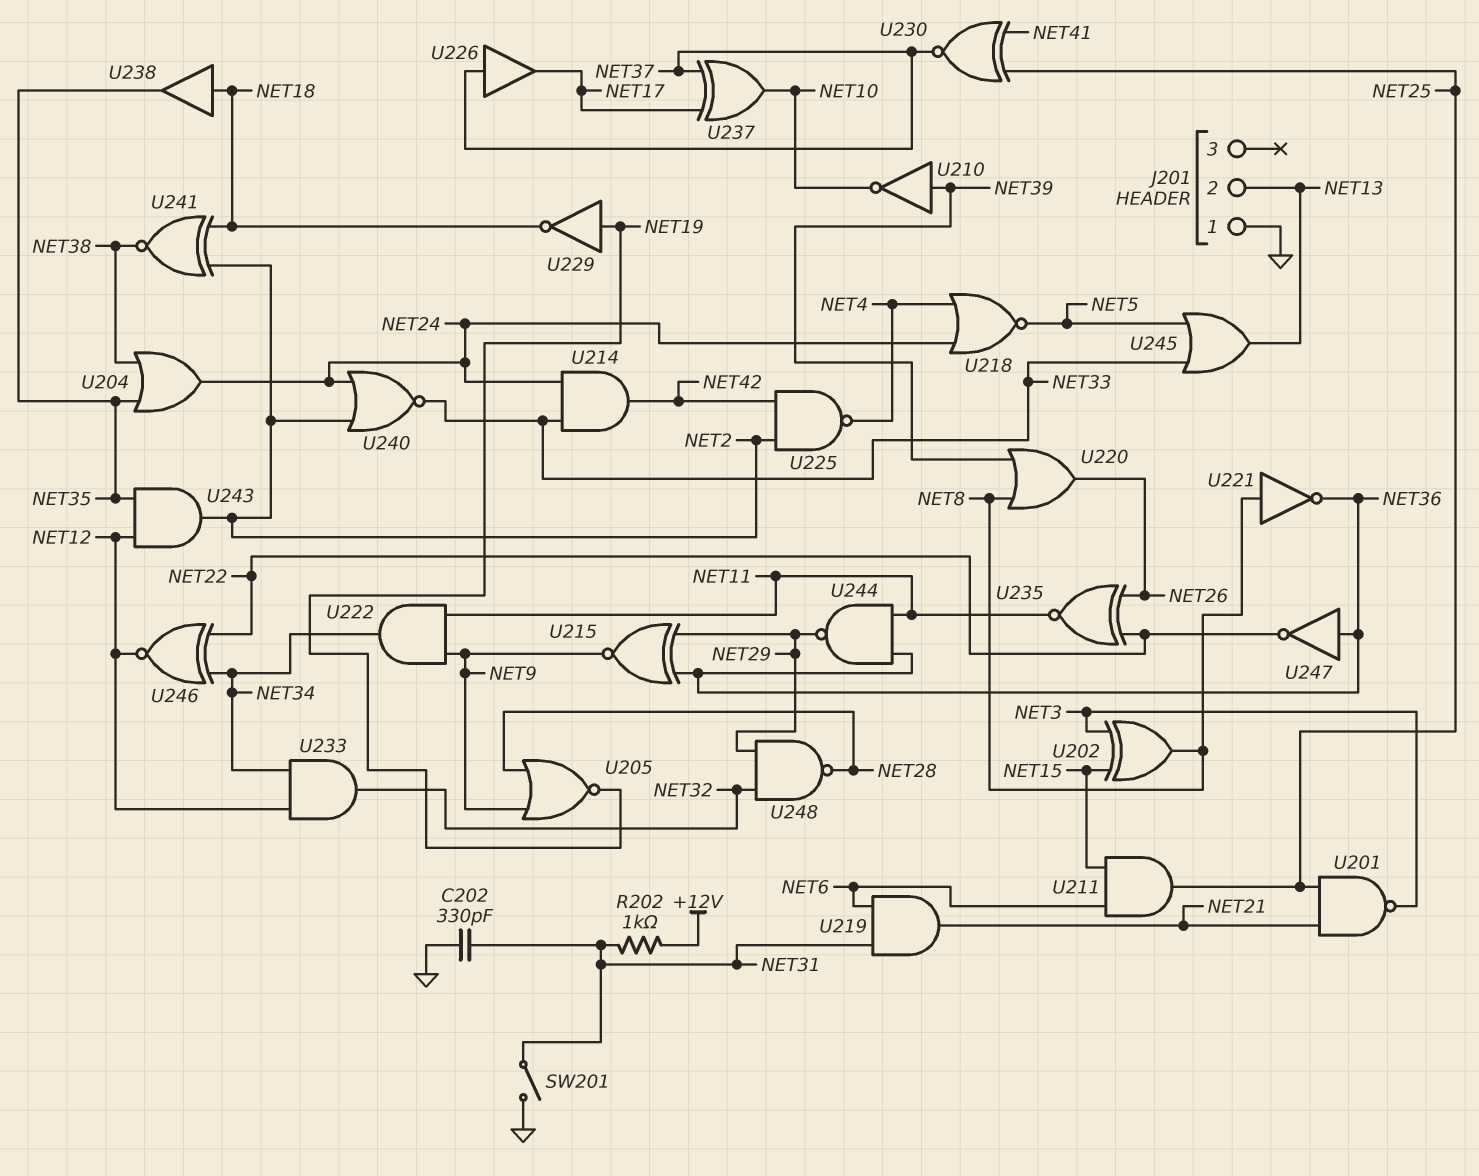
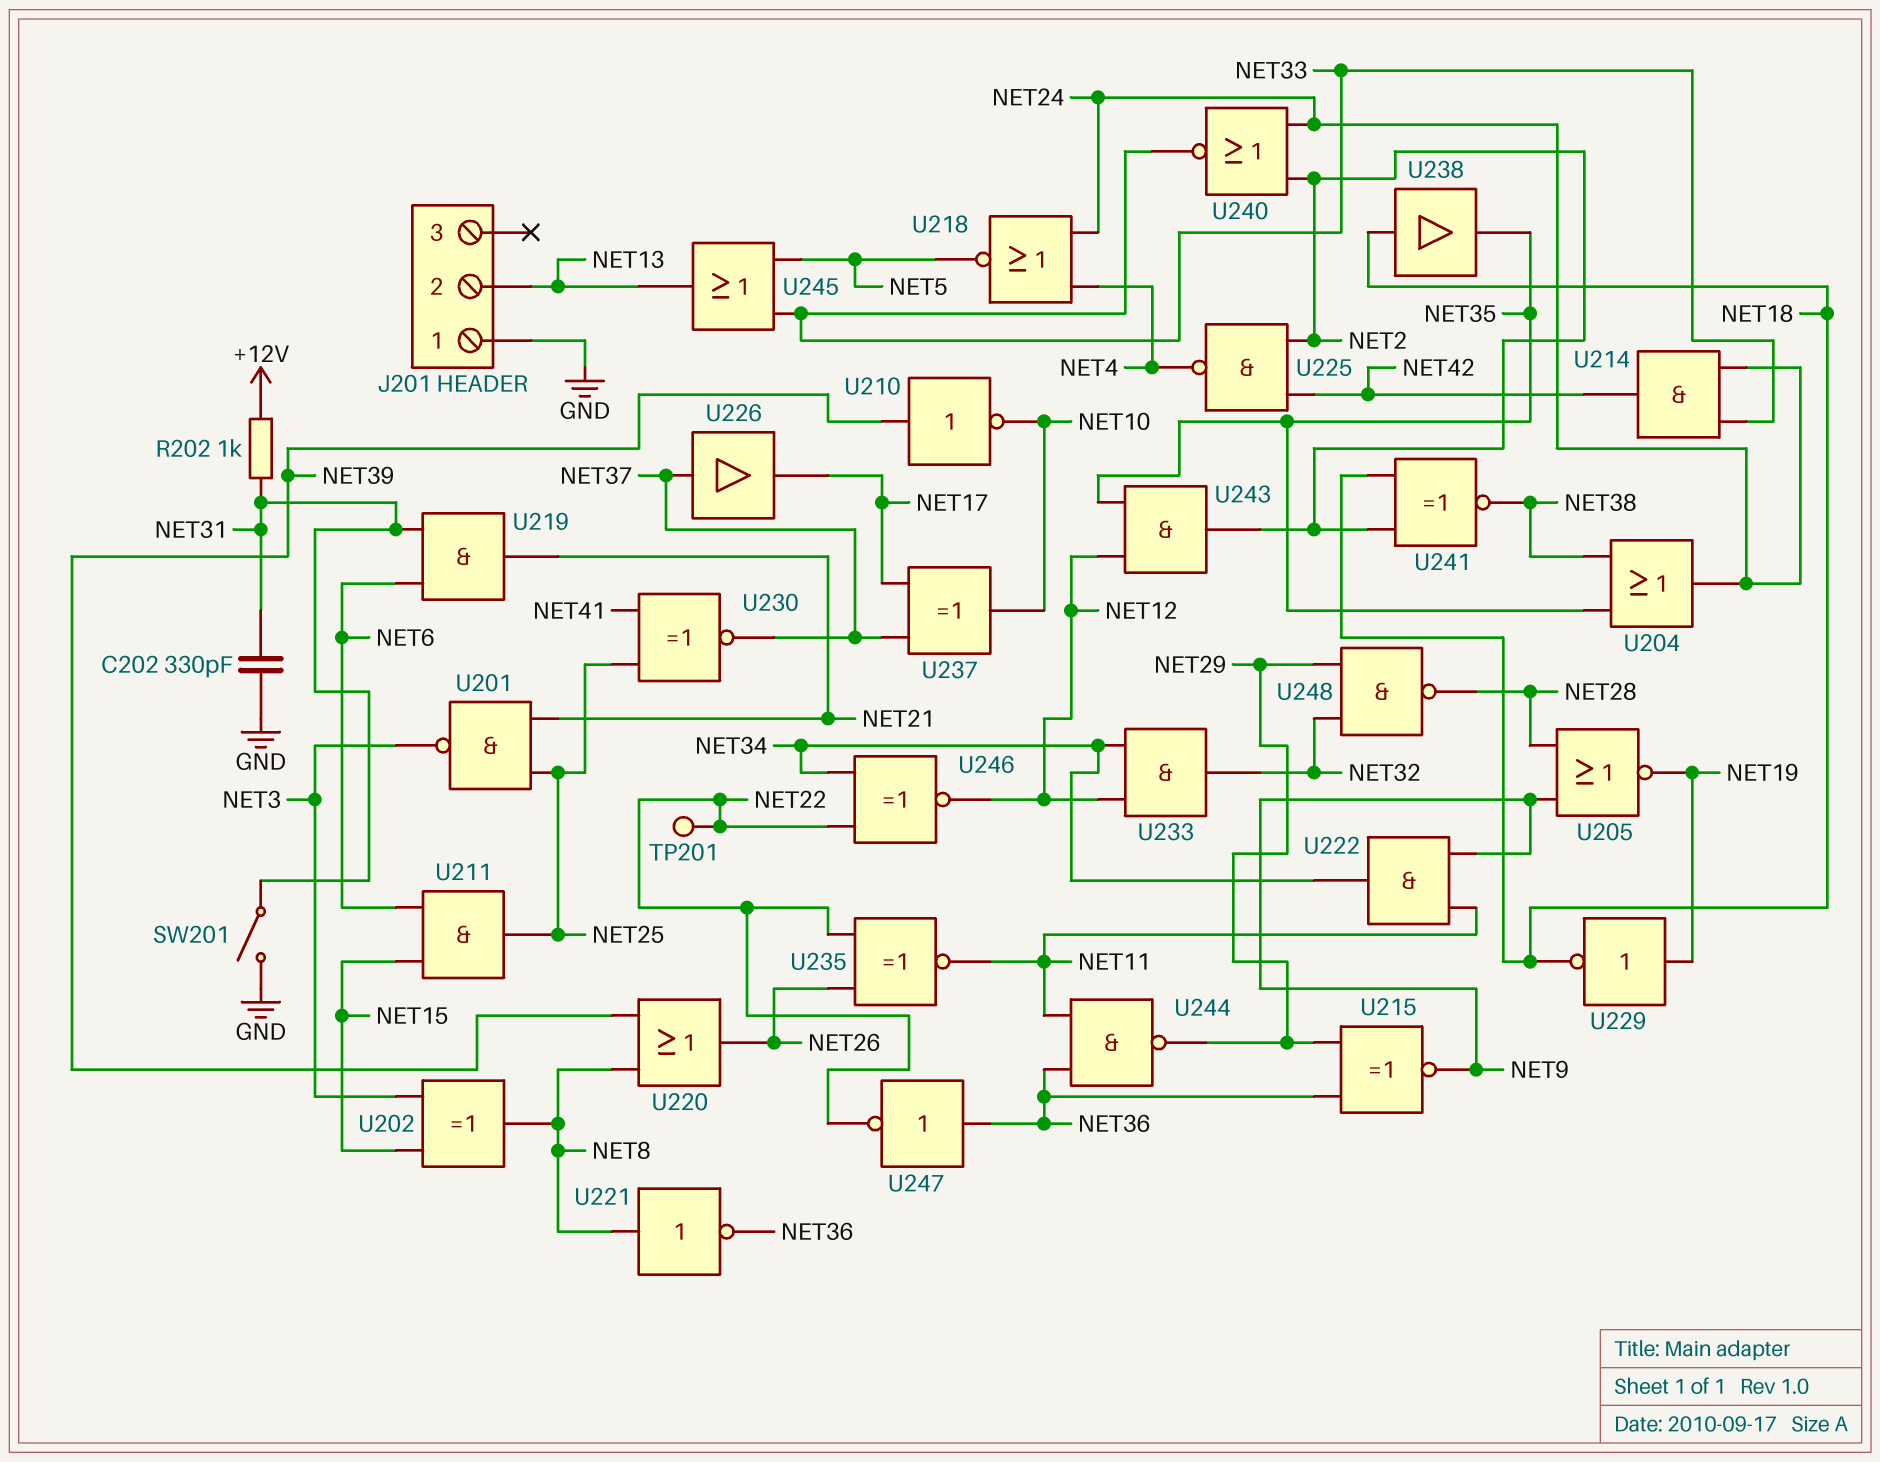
TP201: none -> test point (NET22)

